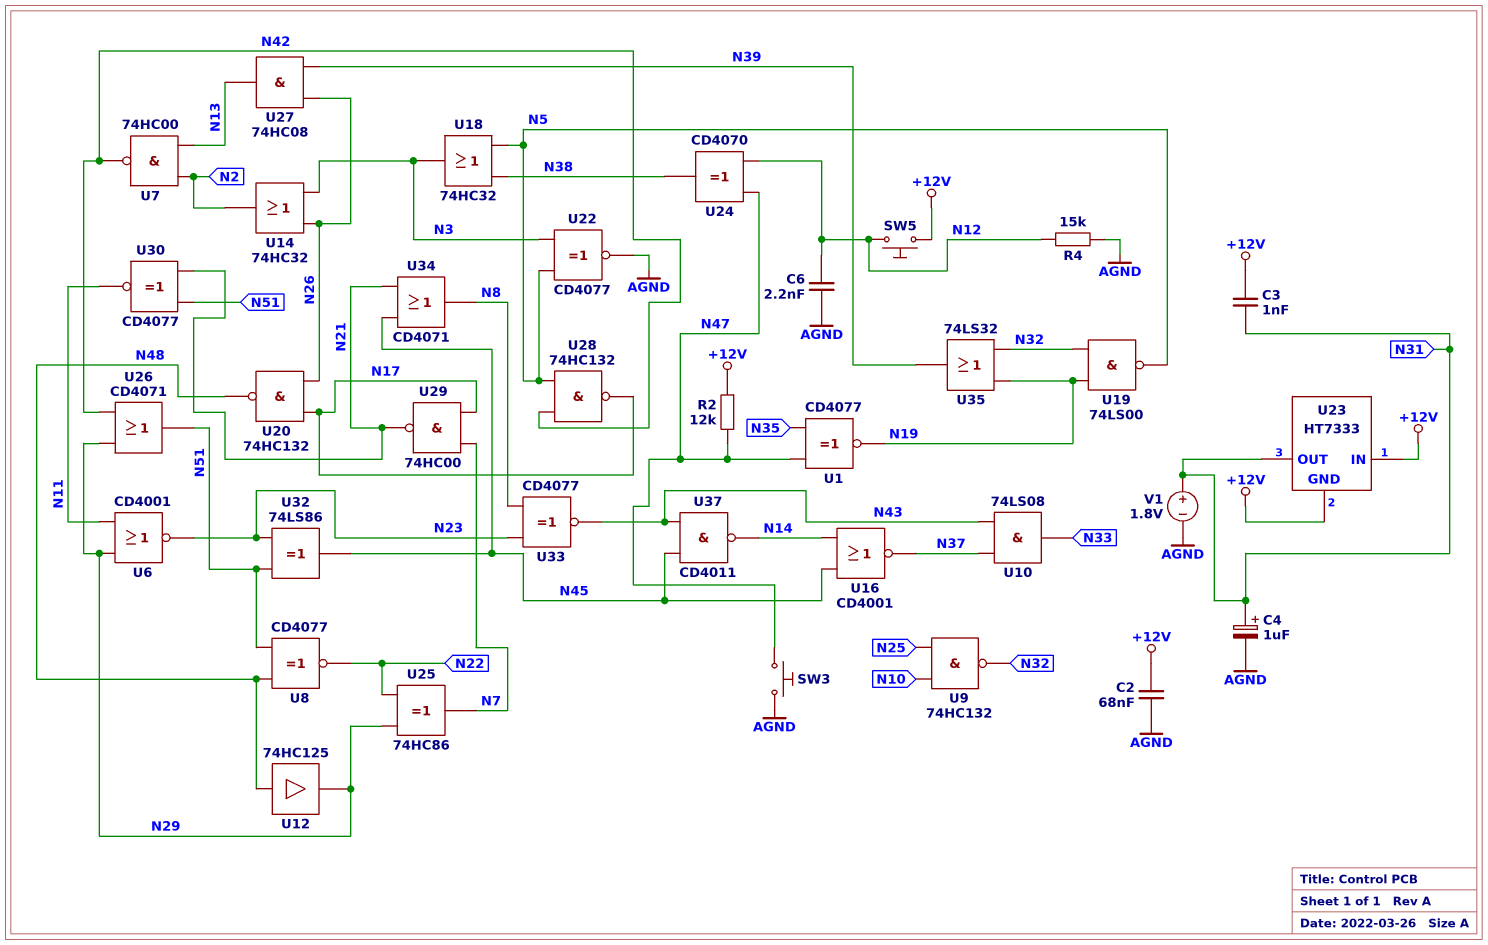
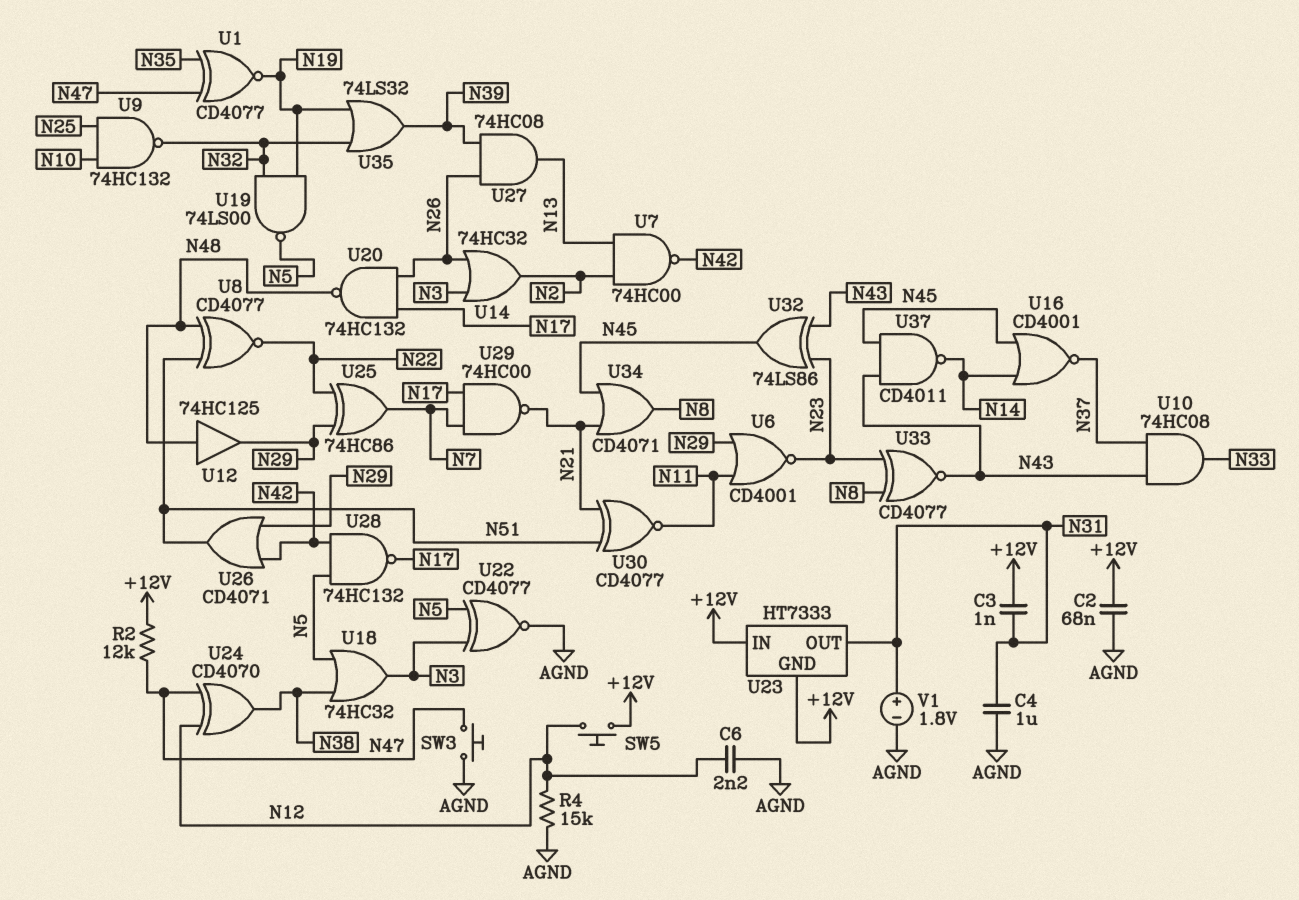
C4: 1uF (plus N31, minus AGND) -> 1uF (AGND, N31)
U10: AND 74LS08 (in N37, in N43, out N33) -> AND 74HC08 (in N37, in N43, out N33)
U32: XOR 74LS86 (in N23, in N51, out N45) -> XOR 74LS86 (in N23, in N43, out N45)

